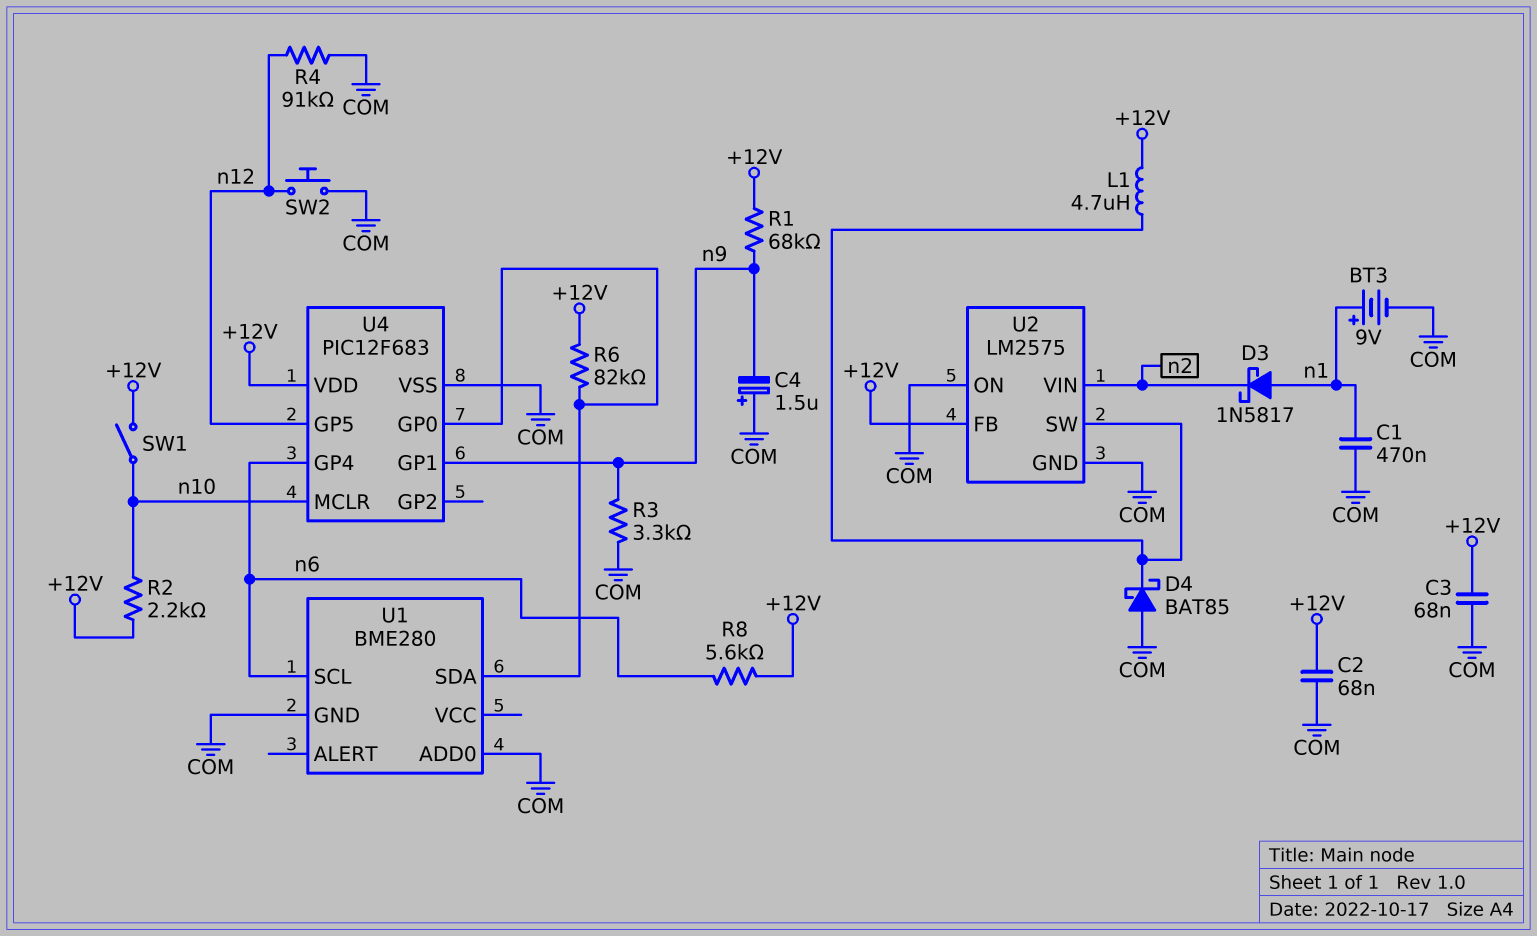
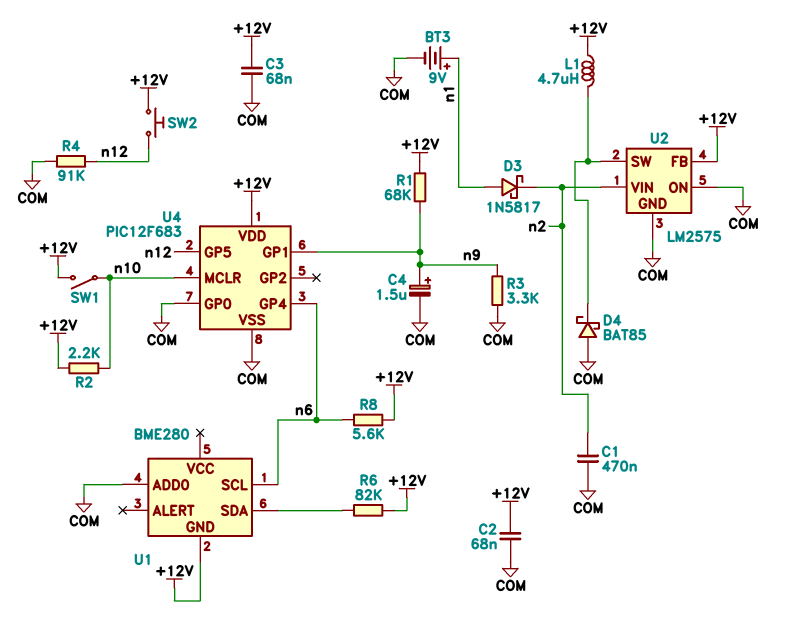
C1: 470nF (COM, n1) -> 470nF (COM, n2)
C4: 1.5uF (plus COM, minus n9) -> 1.5uF (plus n9, minus COM)
SW2: button (COM, n12) -> button (+12V, n12)
U1 pin GND: COM -> +12V
U4 pin GP0: U1/SDA -> COM

